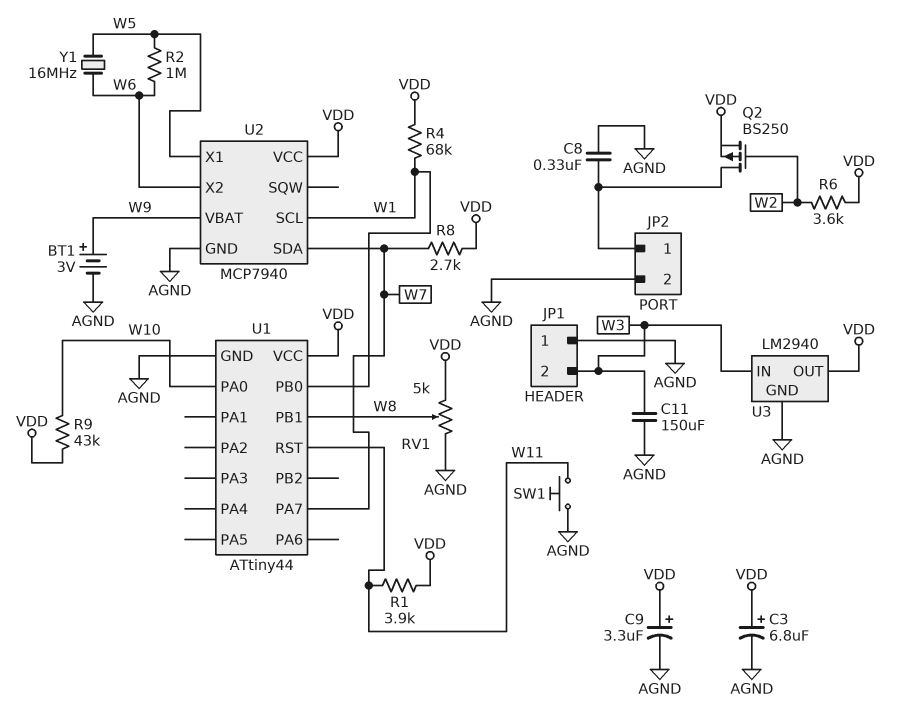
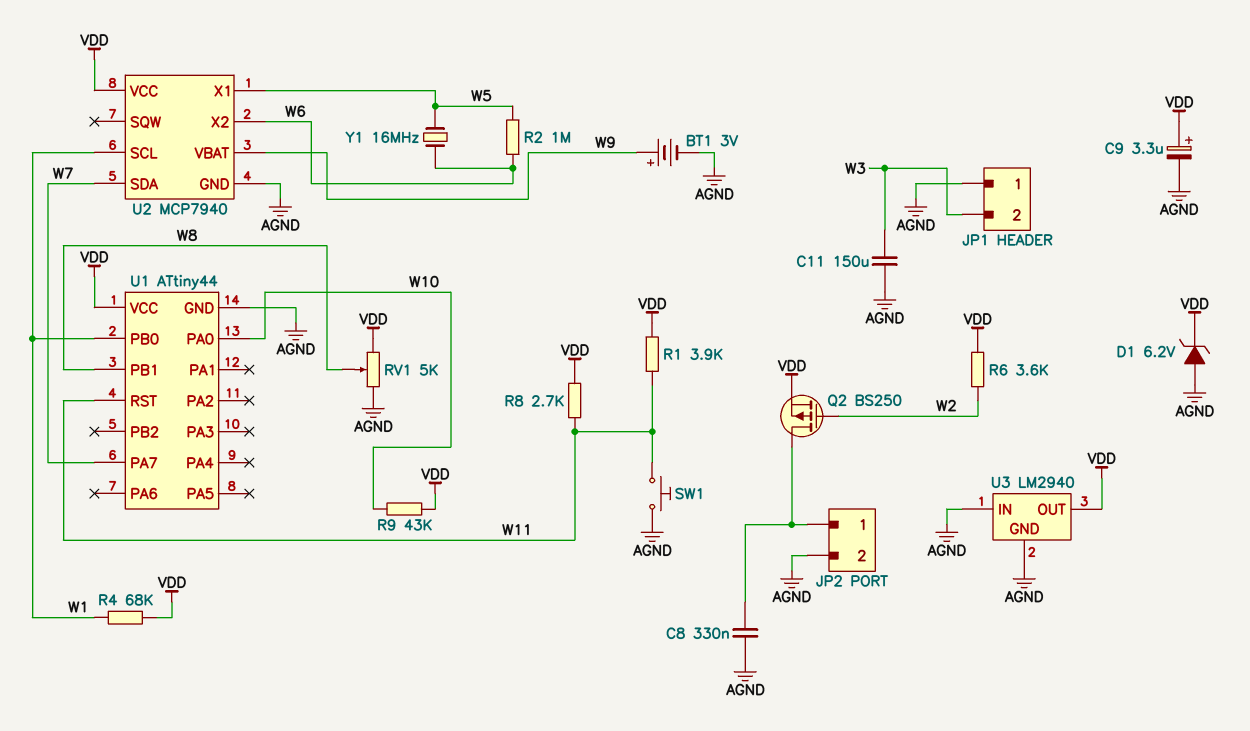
C3: 6.8uF (plus VDD, minus AGND) -> none
D1: none -> zener 6.2V (A AGND, K VDD)
R8: 2.7k (VDD, W7) -> 2.7k (VDD, W11)
U3 pin IN: W3 -> AGND

